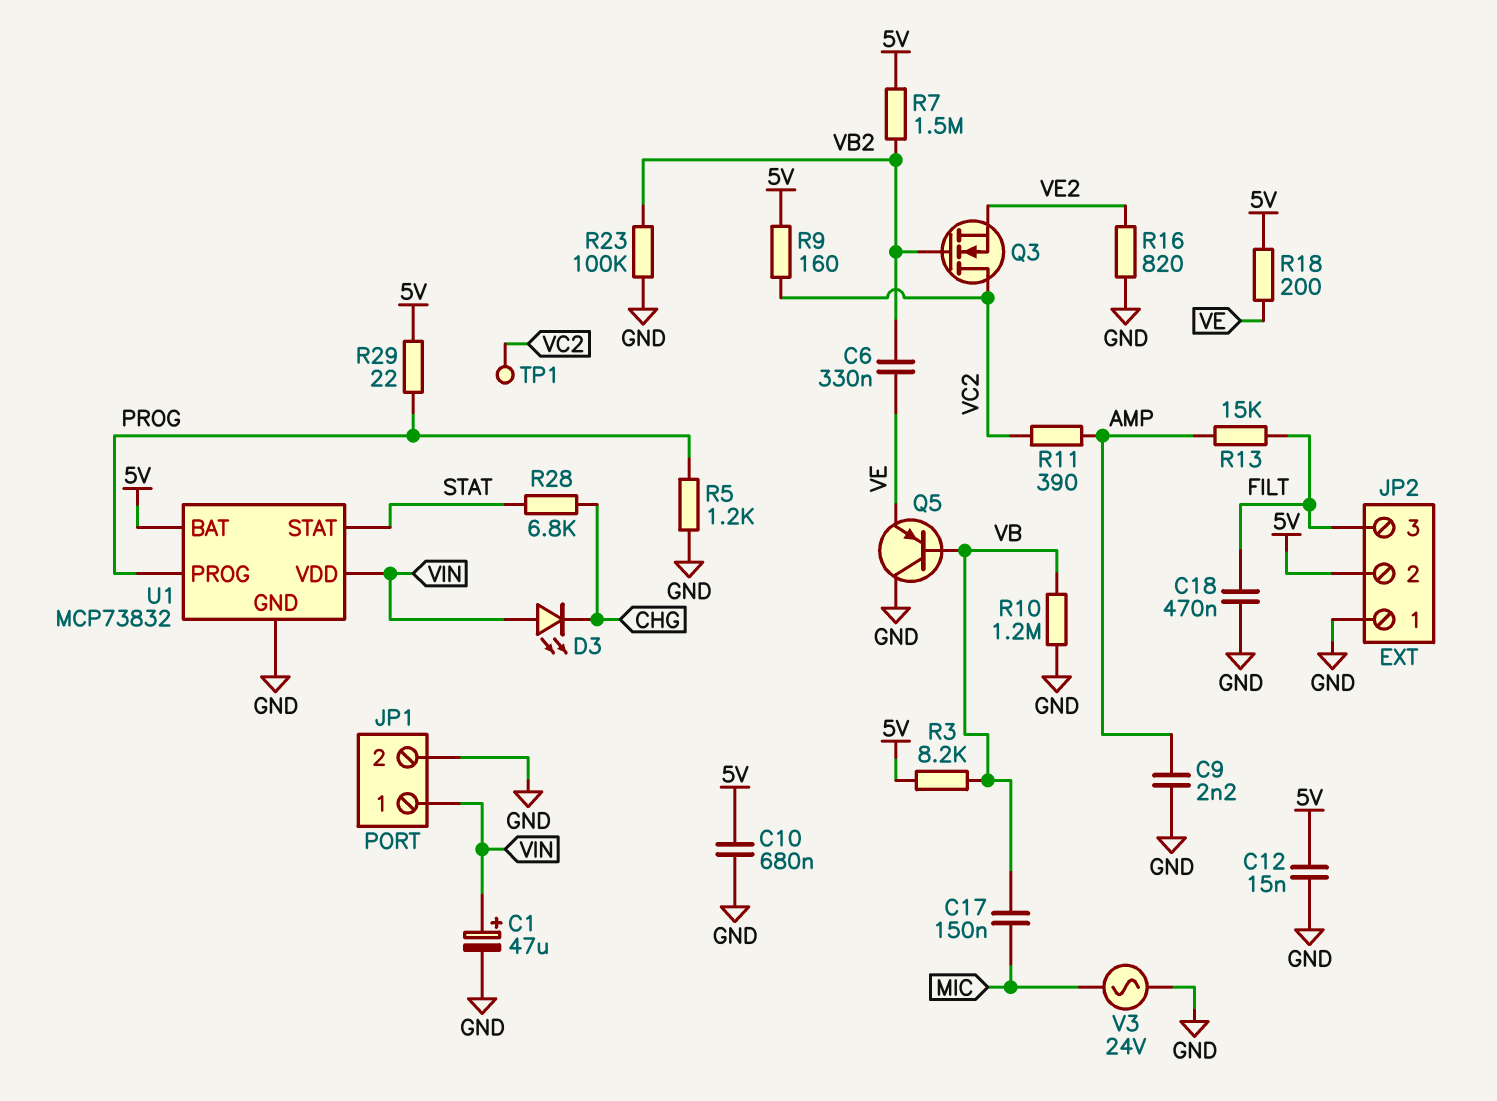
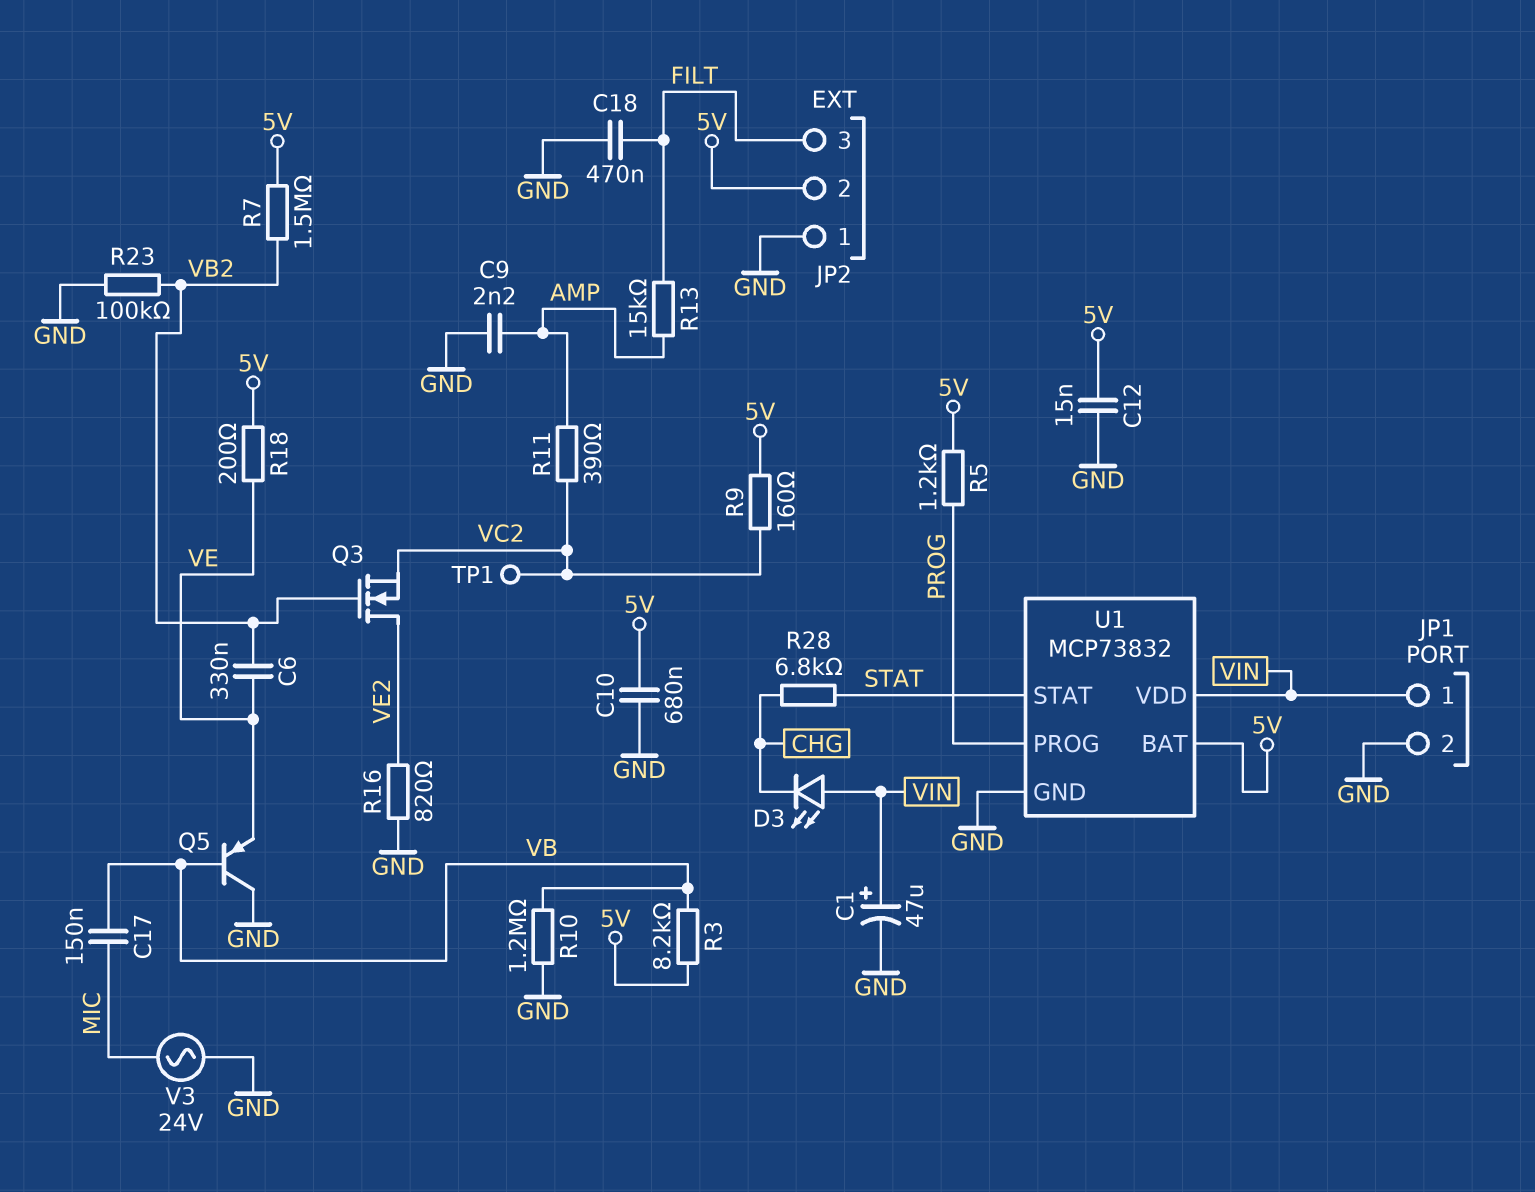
Q3: NMOS (G VB2, D VC2, S VE2) -> NMOS (G VB2, D VE2, S VC2)
R5: 1.2k (GND, PROG) -> 1.2k (5V, PROG)
R29: 22 (5V, PROG) -> none

